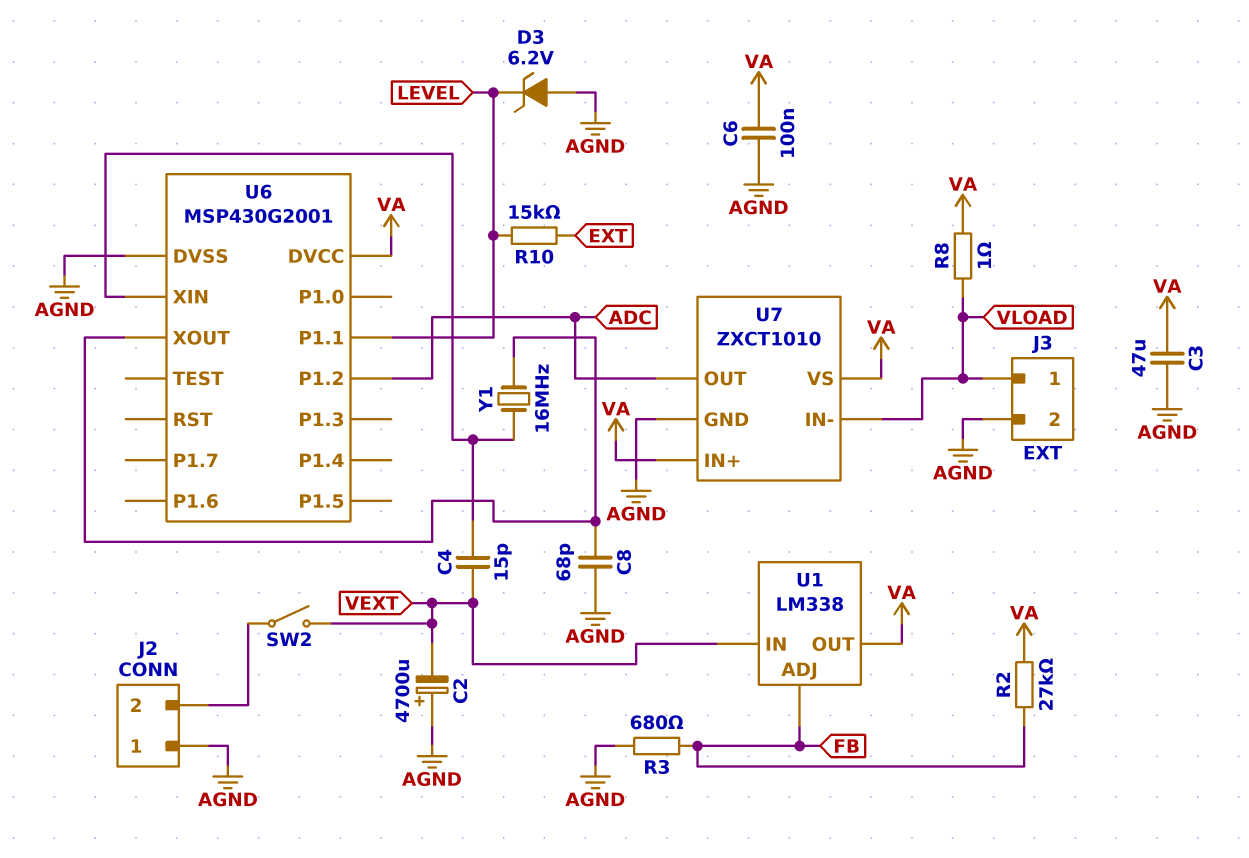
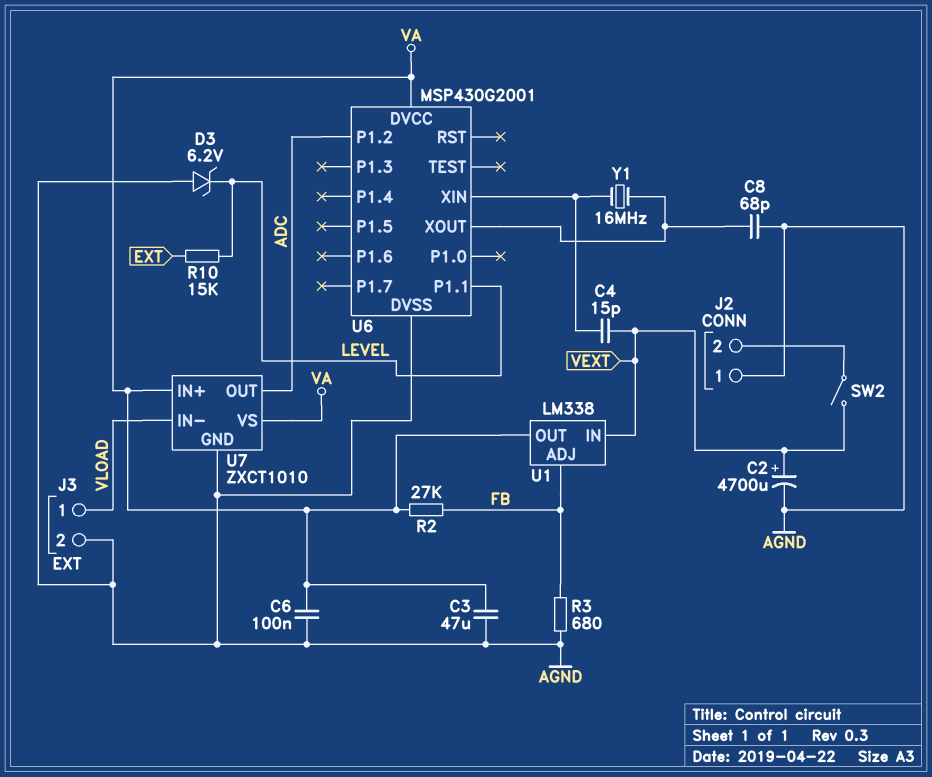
C2: 4700uF (plus AGND, minus VEXT) -> 4700uF (plus VEXT, minus AGND)
R8: 1 (VA, VLOAD) -> none

